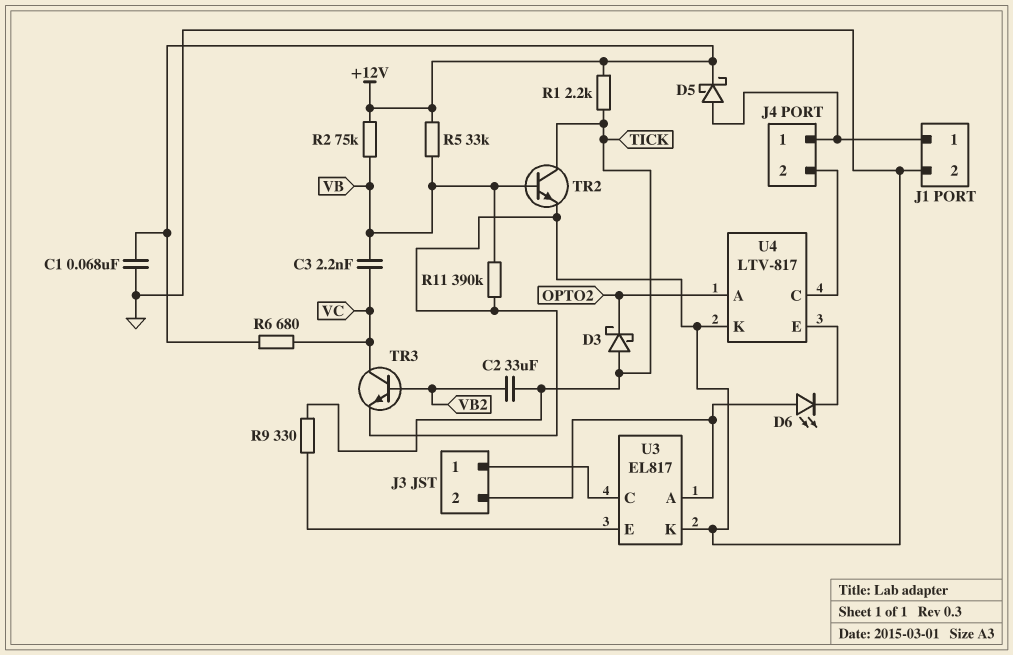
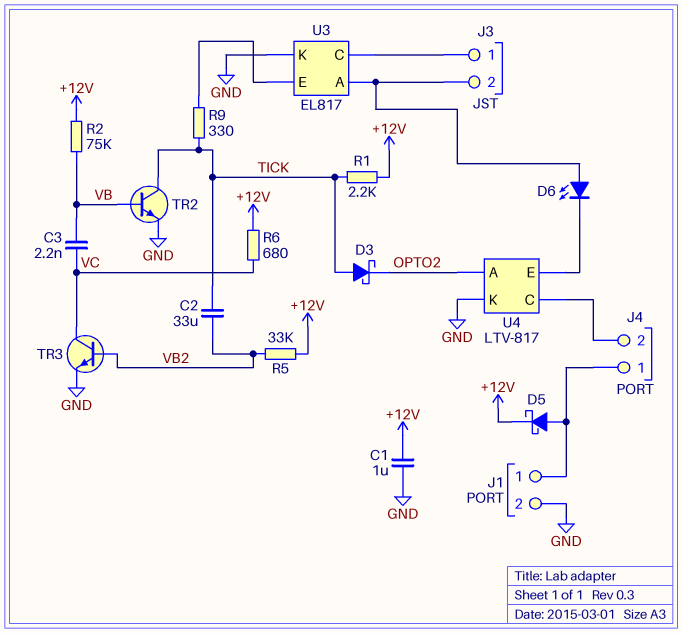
C1: 68nF (+12V, GND) -> 1uF (+12V, GND)
R5: 33k (+12V, VB) -> 33k (+12V, VB2)
R11: 390k (GND, VB) -> none

